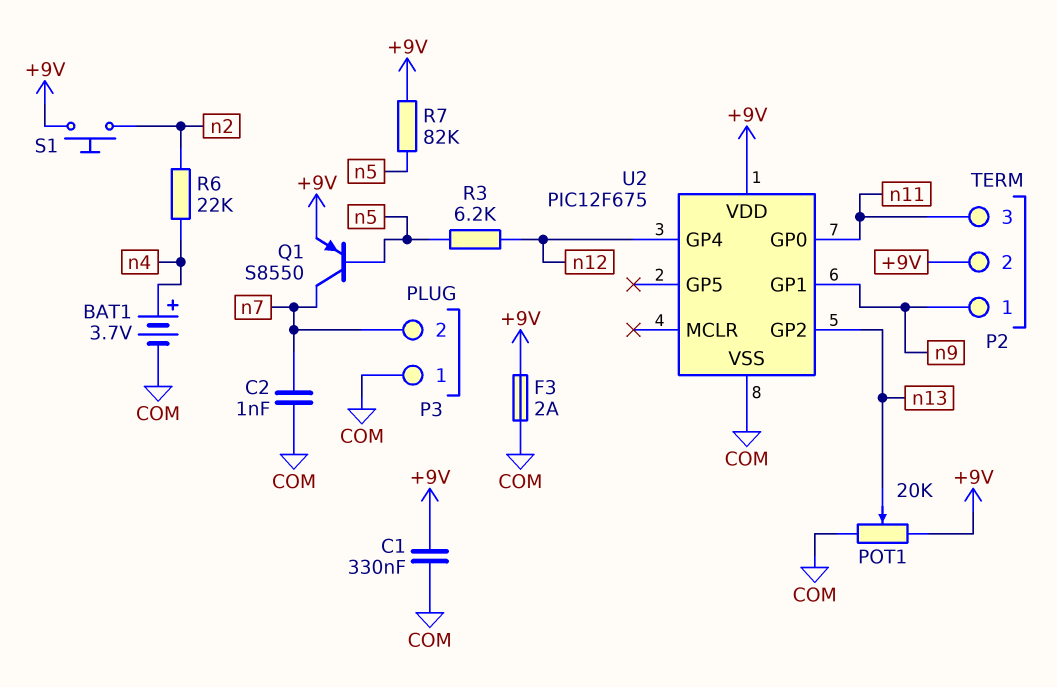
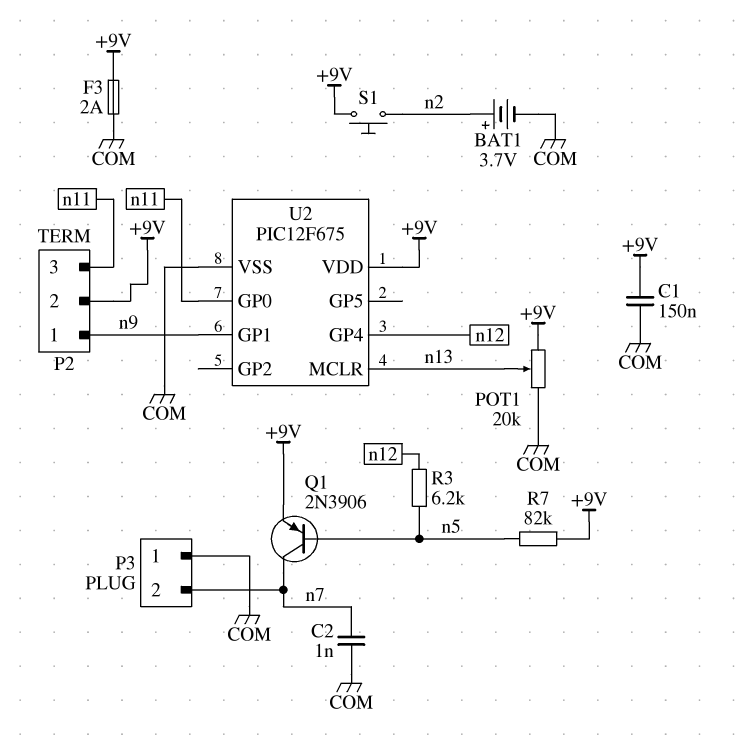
BAT1: 3.7V (plus n4, minus COM) -> 3.7V (plus n2, minus COM)
C1: 330nF (+9V, COM) -> 150nF (+9V, COM)
Q1: PNP S8550 (B n5, C n7, E +9V) -> PNP 2N3906 (B n5, C n7, E +9V)
R6: 22k (n2, n4) -> none
U2 pin GP2: n13 -> none
U2 pin MCLR: none -> n13

